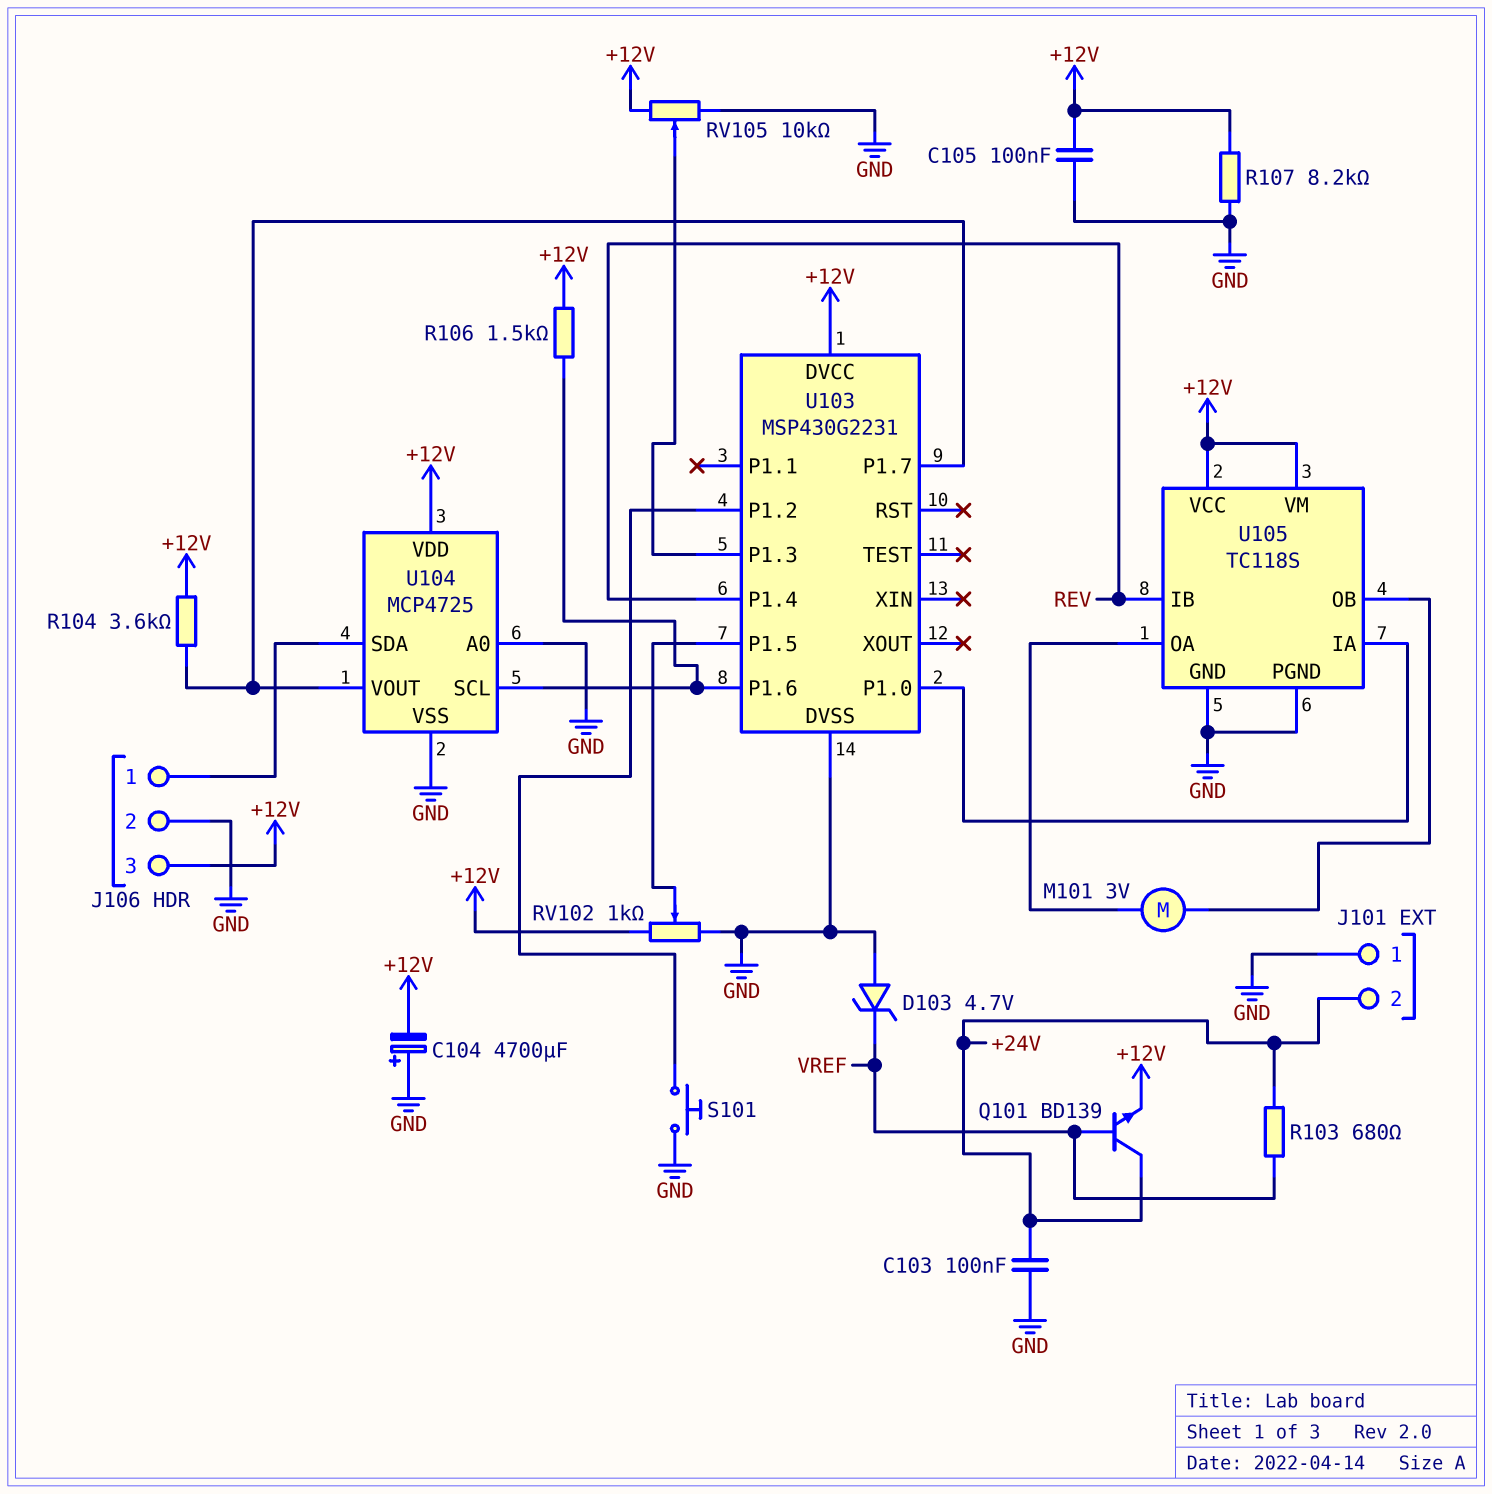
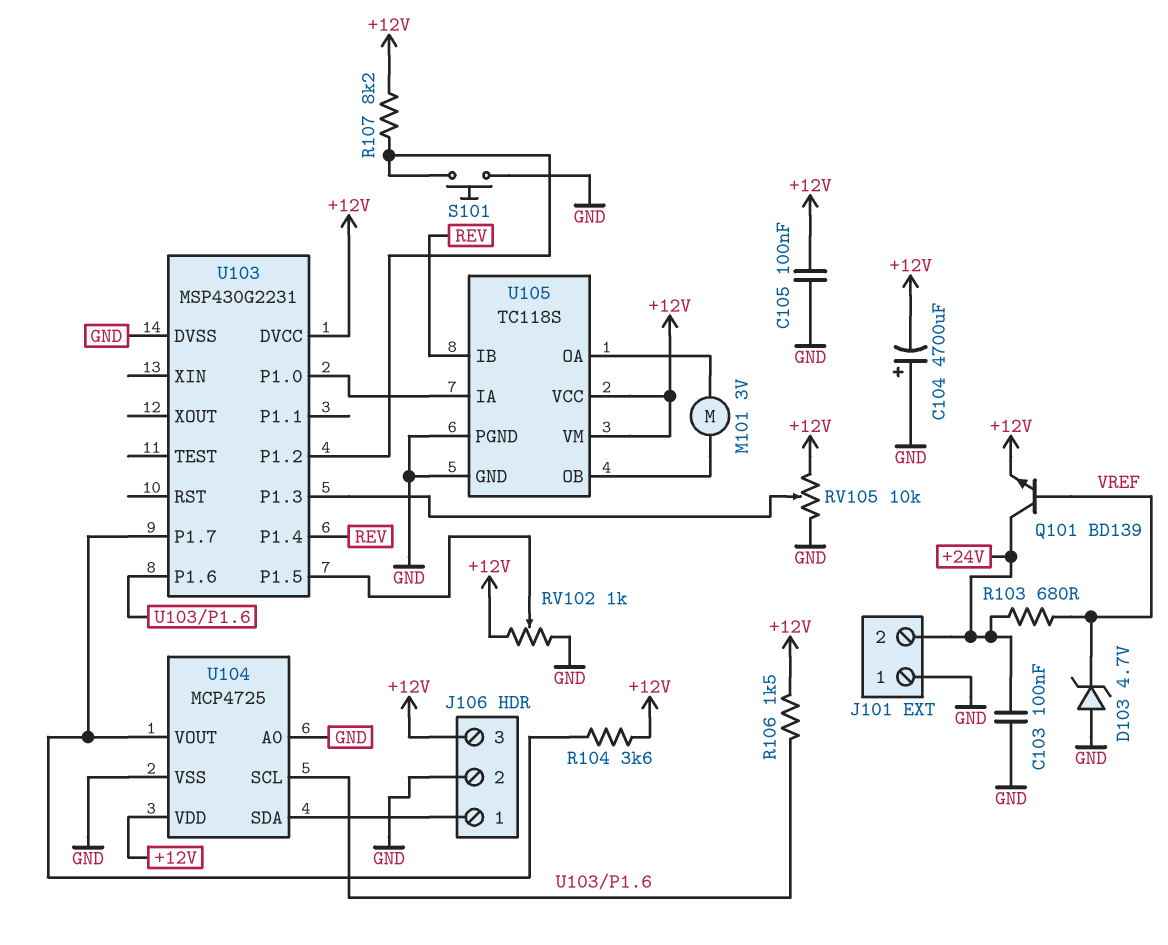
R107: 8.2k (+12V, GND) -> 8.2k (+12V, U103/P1.2)

